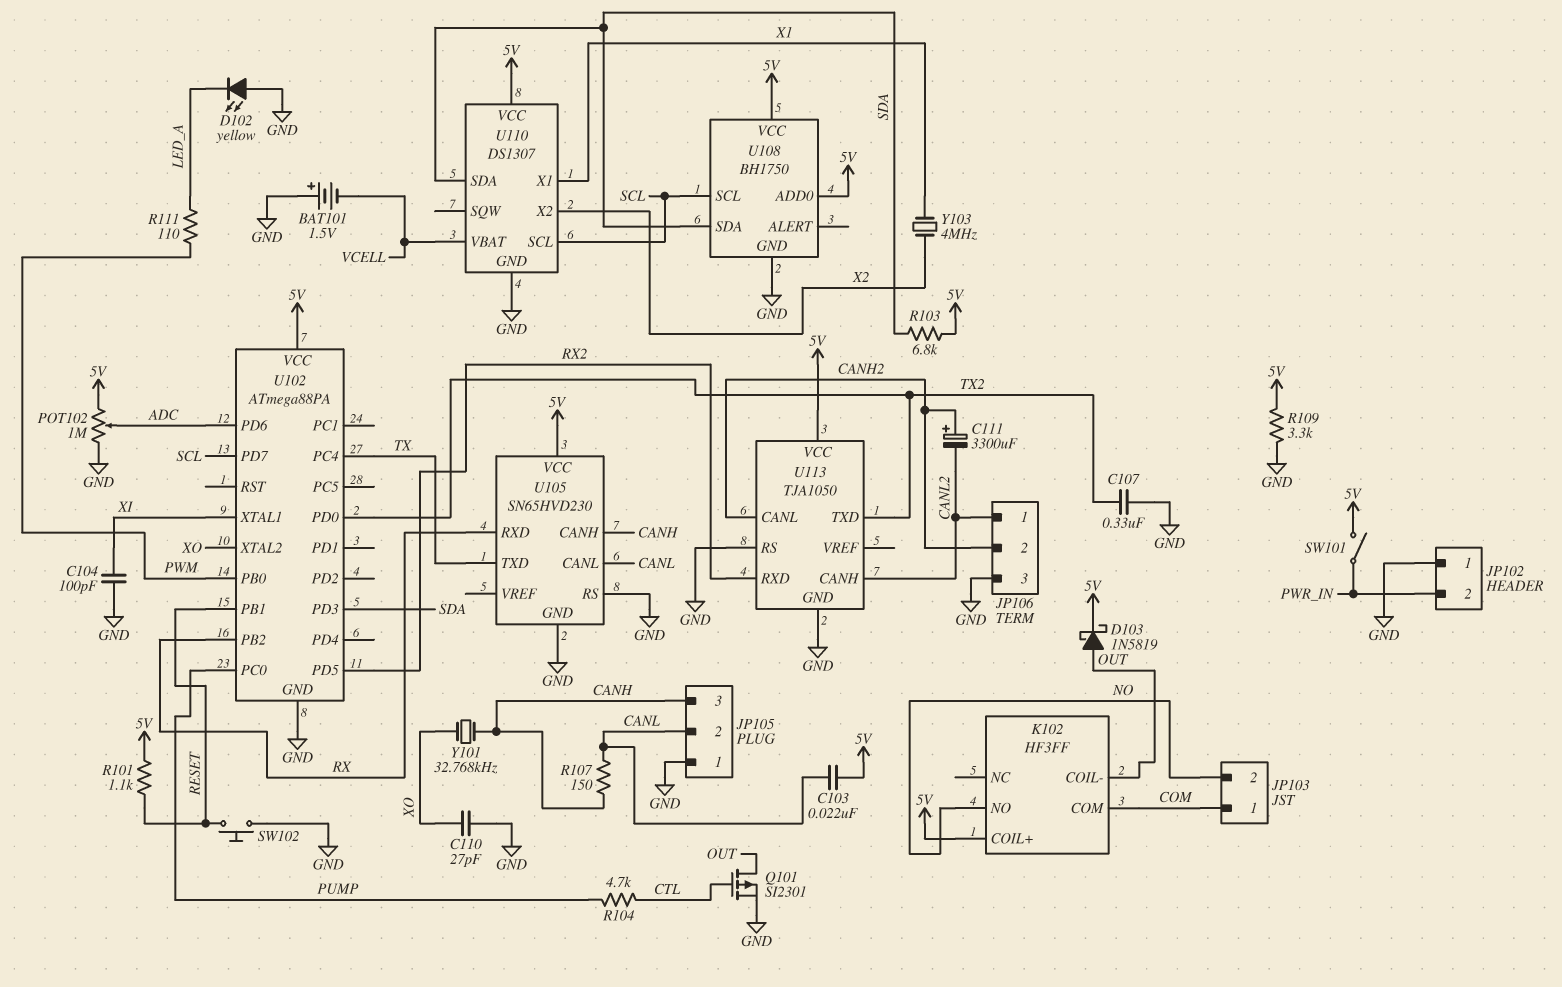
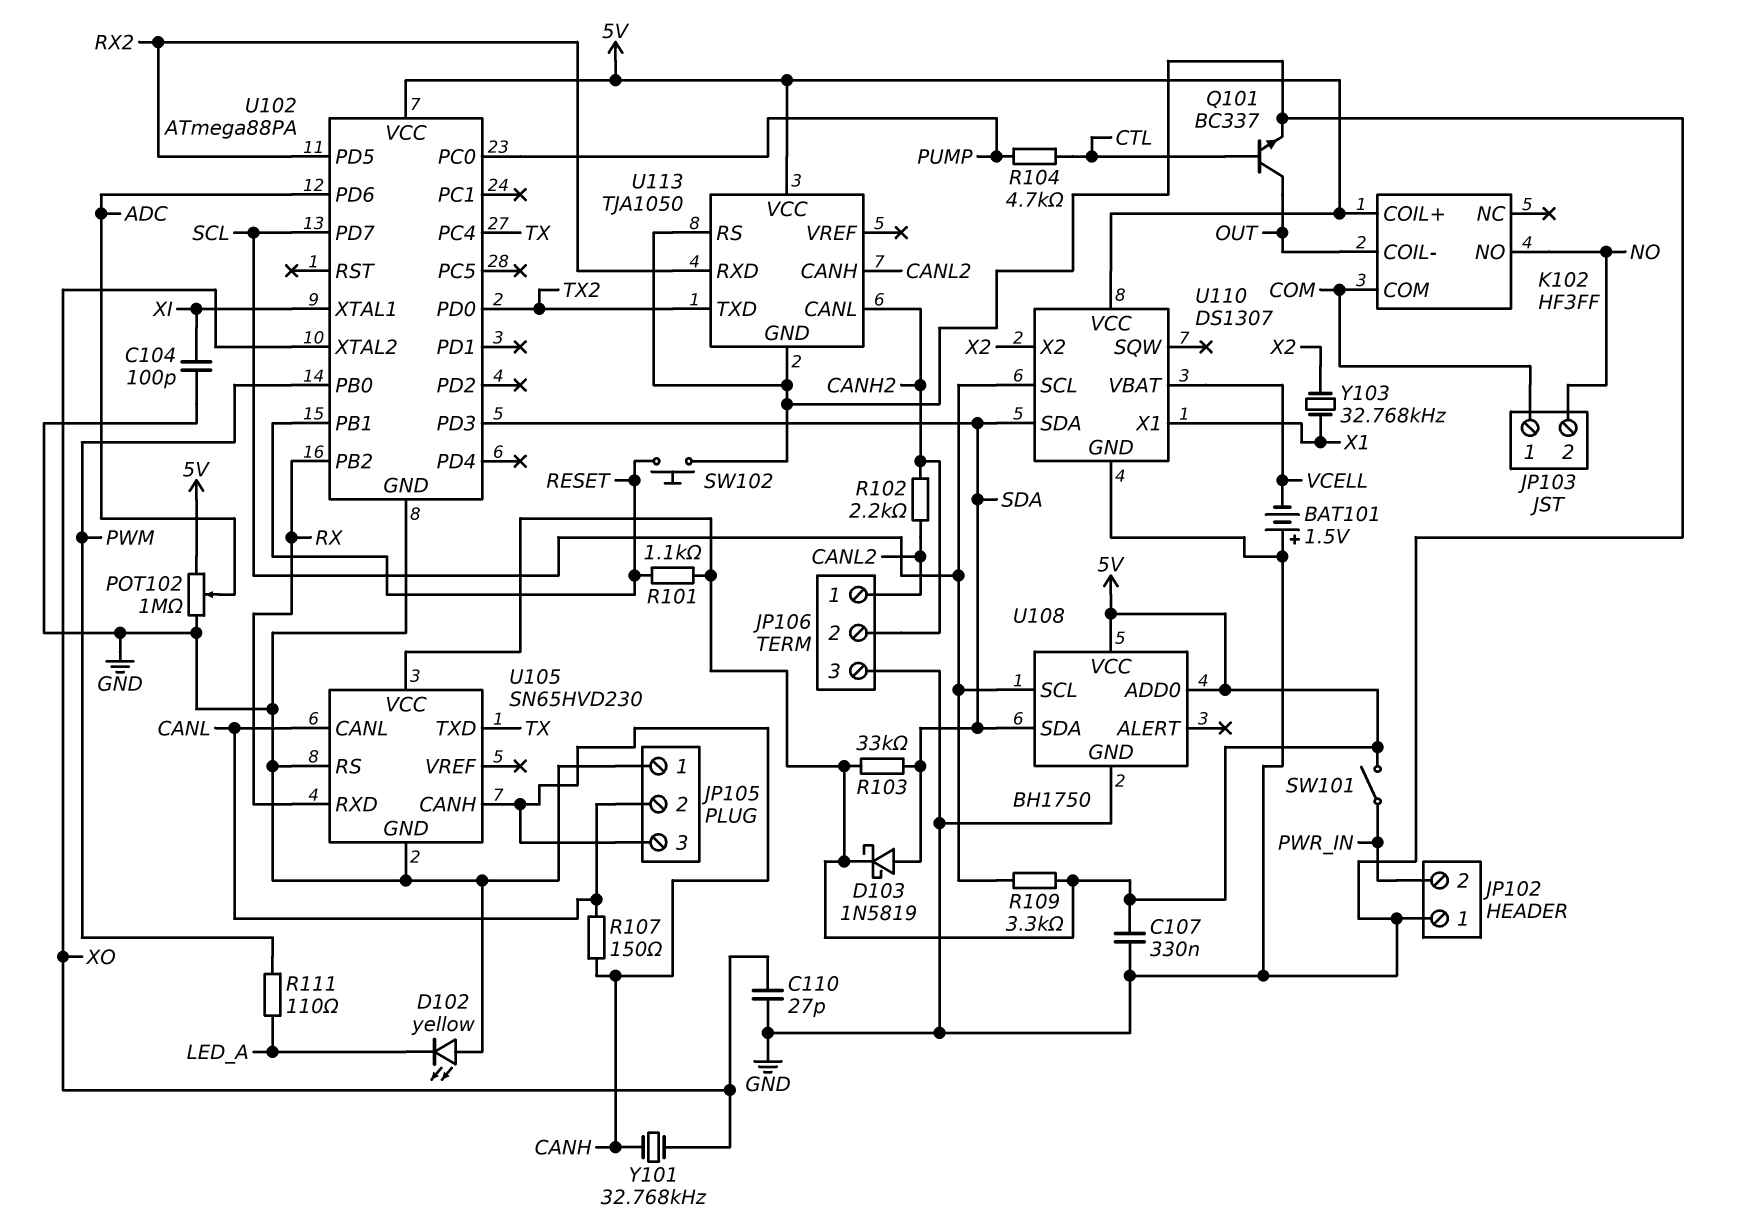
C103: 22nF (5V, CANL) -> none
C107: 330nF (GND, TX2) -> 330nF (5V, GND)
C111: 3300uF (plus CANH2, minus CANL2) -> none
D103: schottky 1N5819 (A OUT, K 5V) -> schottky 1N5819 (A SDA, K 5V)
Q101: PMOS SI2301 (G CTL, D OUT, S GND) -> NPN BC337 (B CTL, C OUT, E GND)
R102: none -> 2.2k (CANH2, CANL2)
R103: 6.8k (5V, SDA) -> 33k (5V, SDA)
R109: 3.3k (5V, GND) -> 3.3k (5V, SCL)
Y103: 4MHz (X1, X2) -> 32.768kHz (X1, X2)

